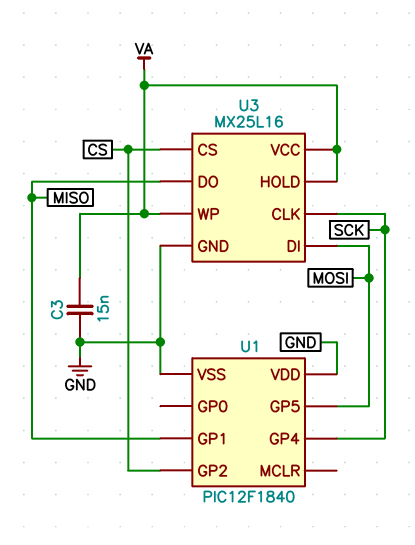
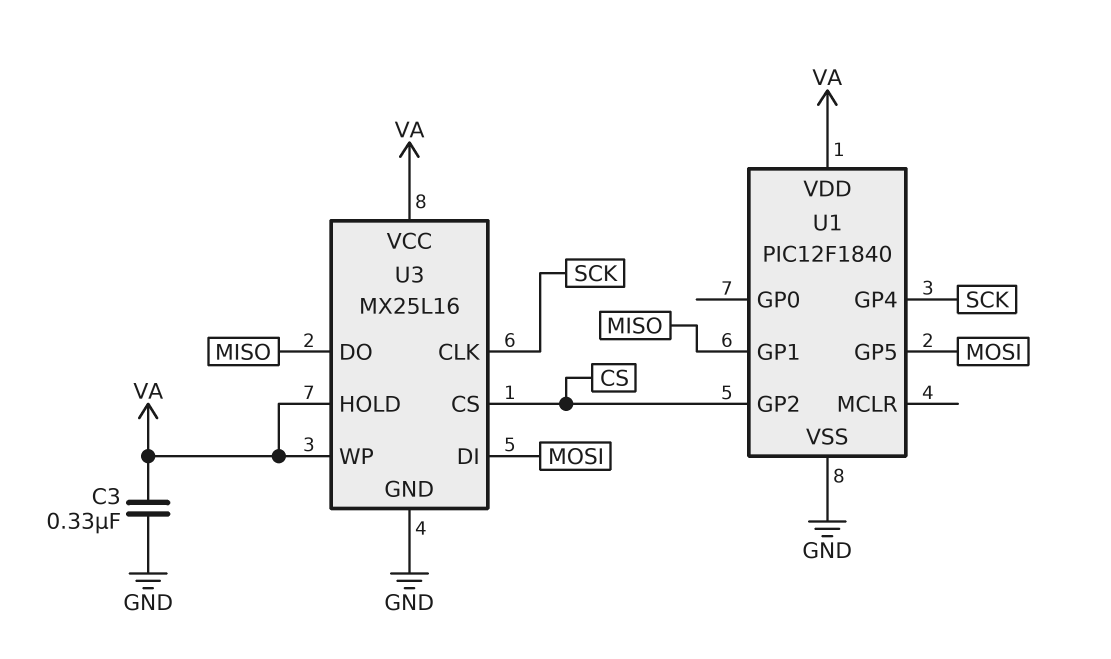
C3: 15nF (GND, VA) -> 330nF (GND, VA)
U1 pin VDD: GND -> VA

